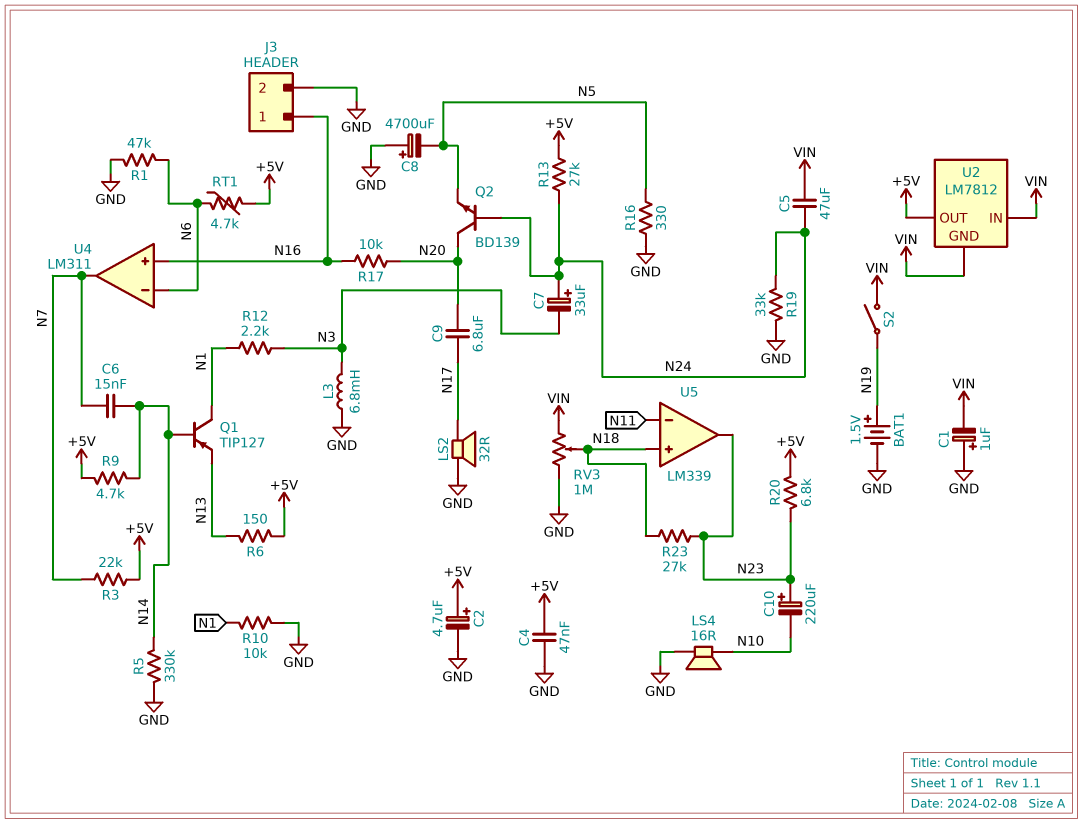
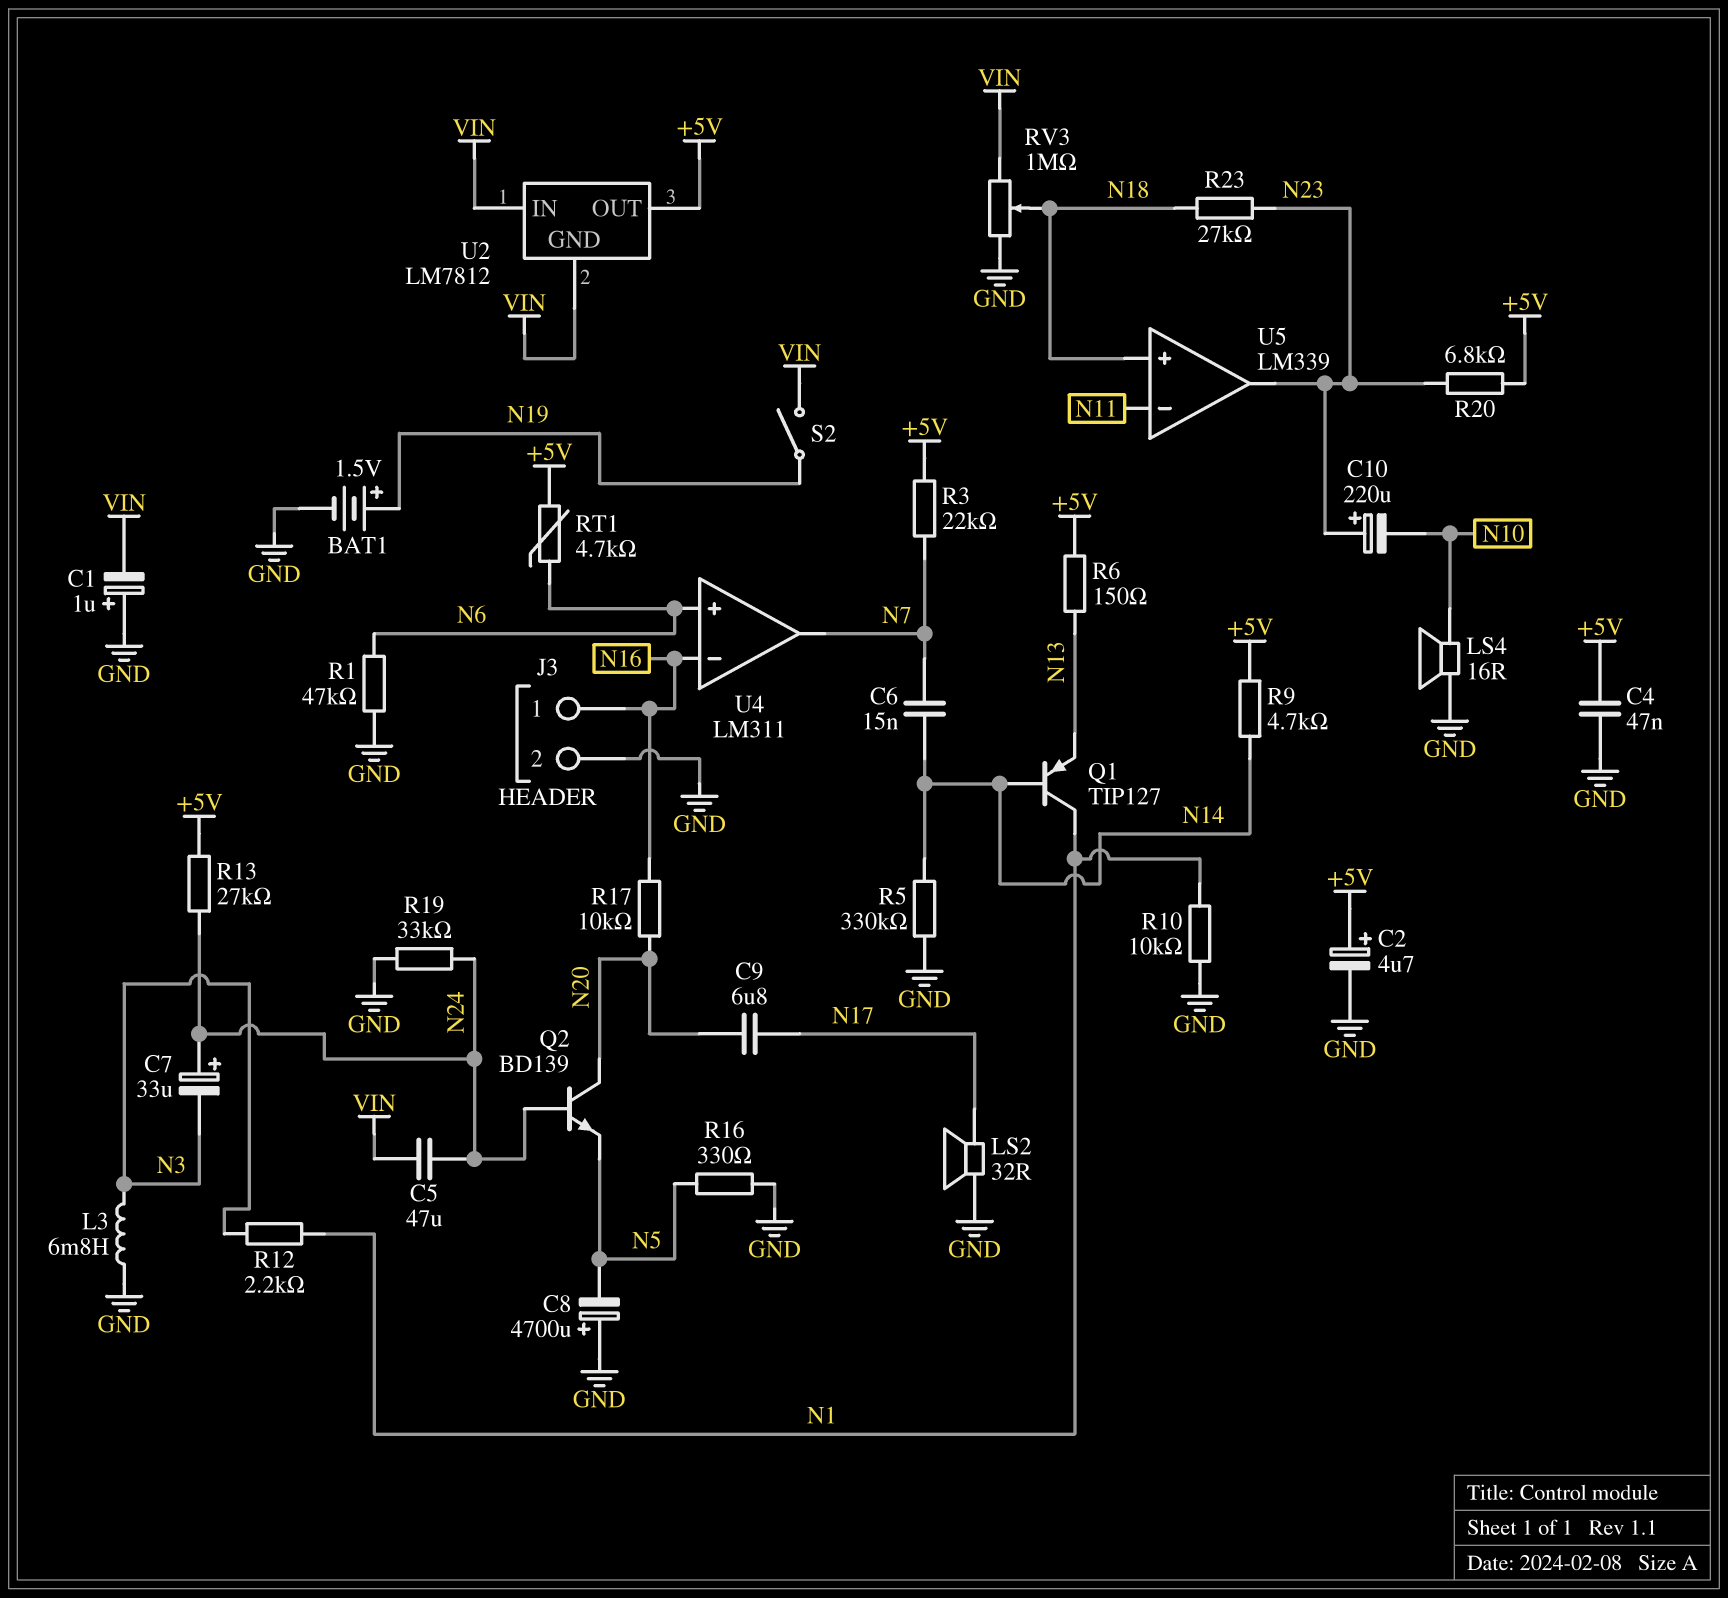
U4 pin in+: N16 -> N6
U4 pin in-: N6 -> N16

